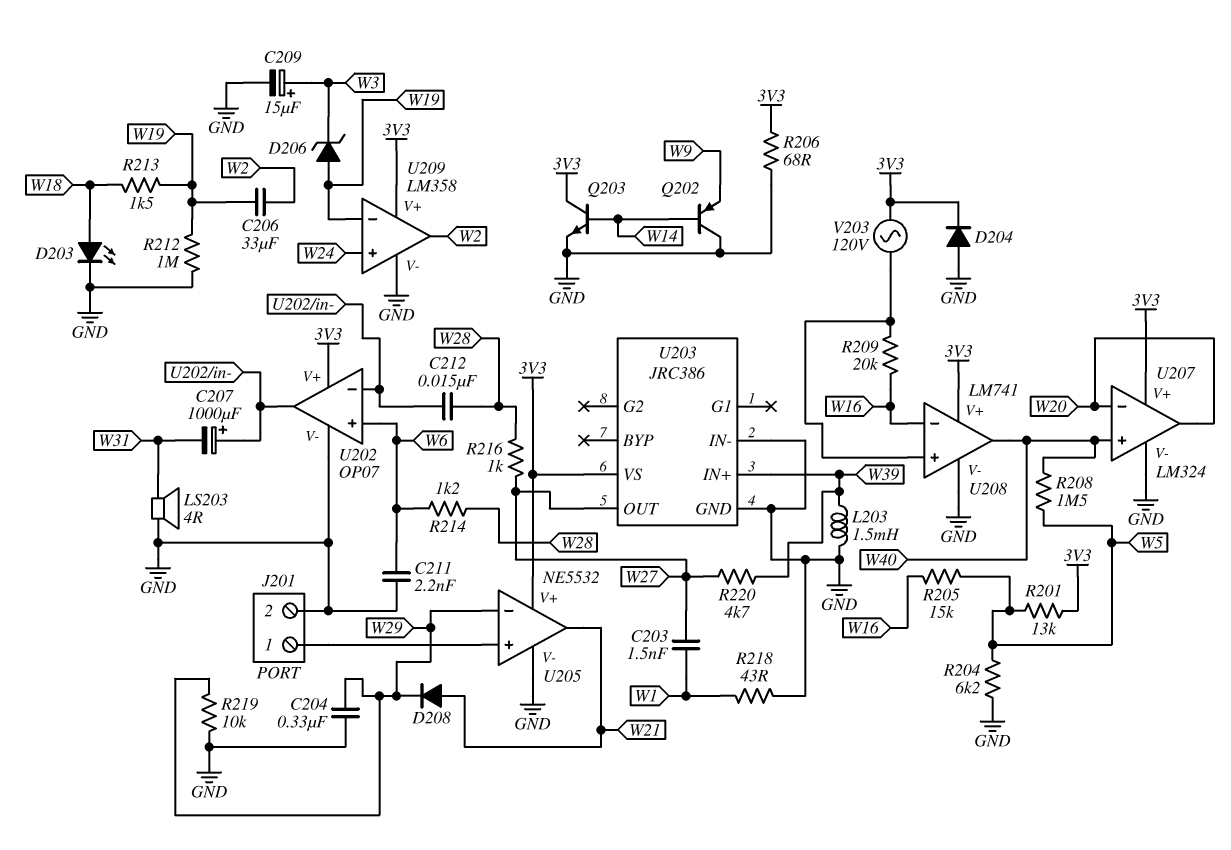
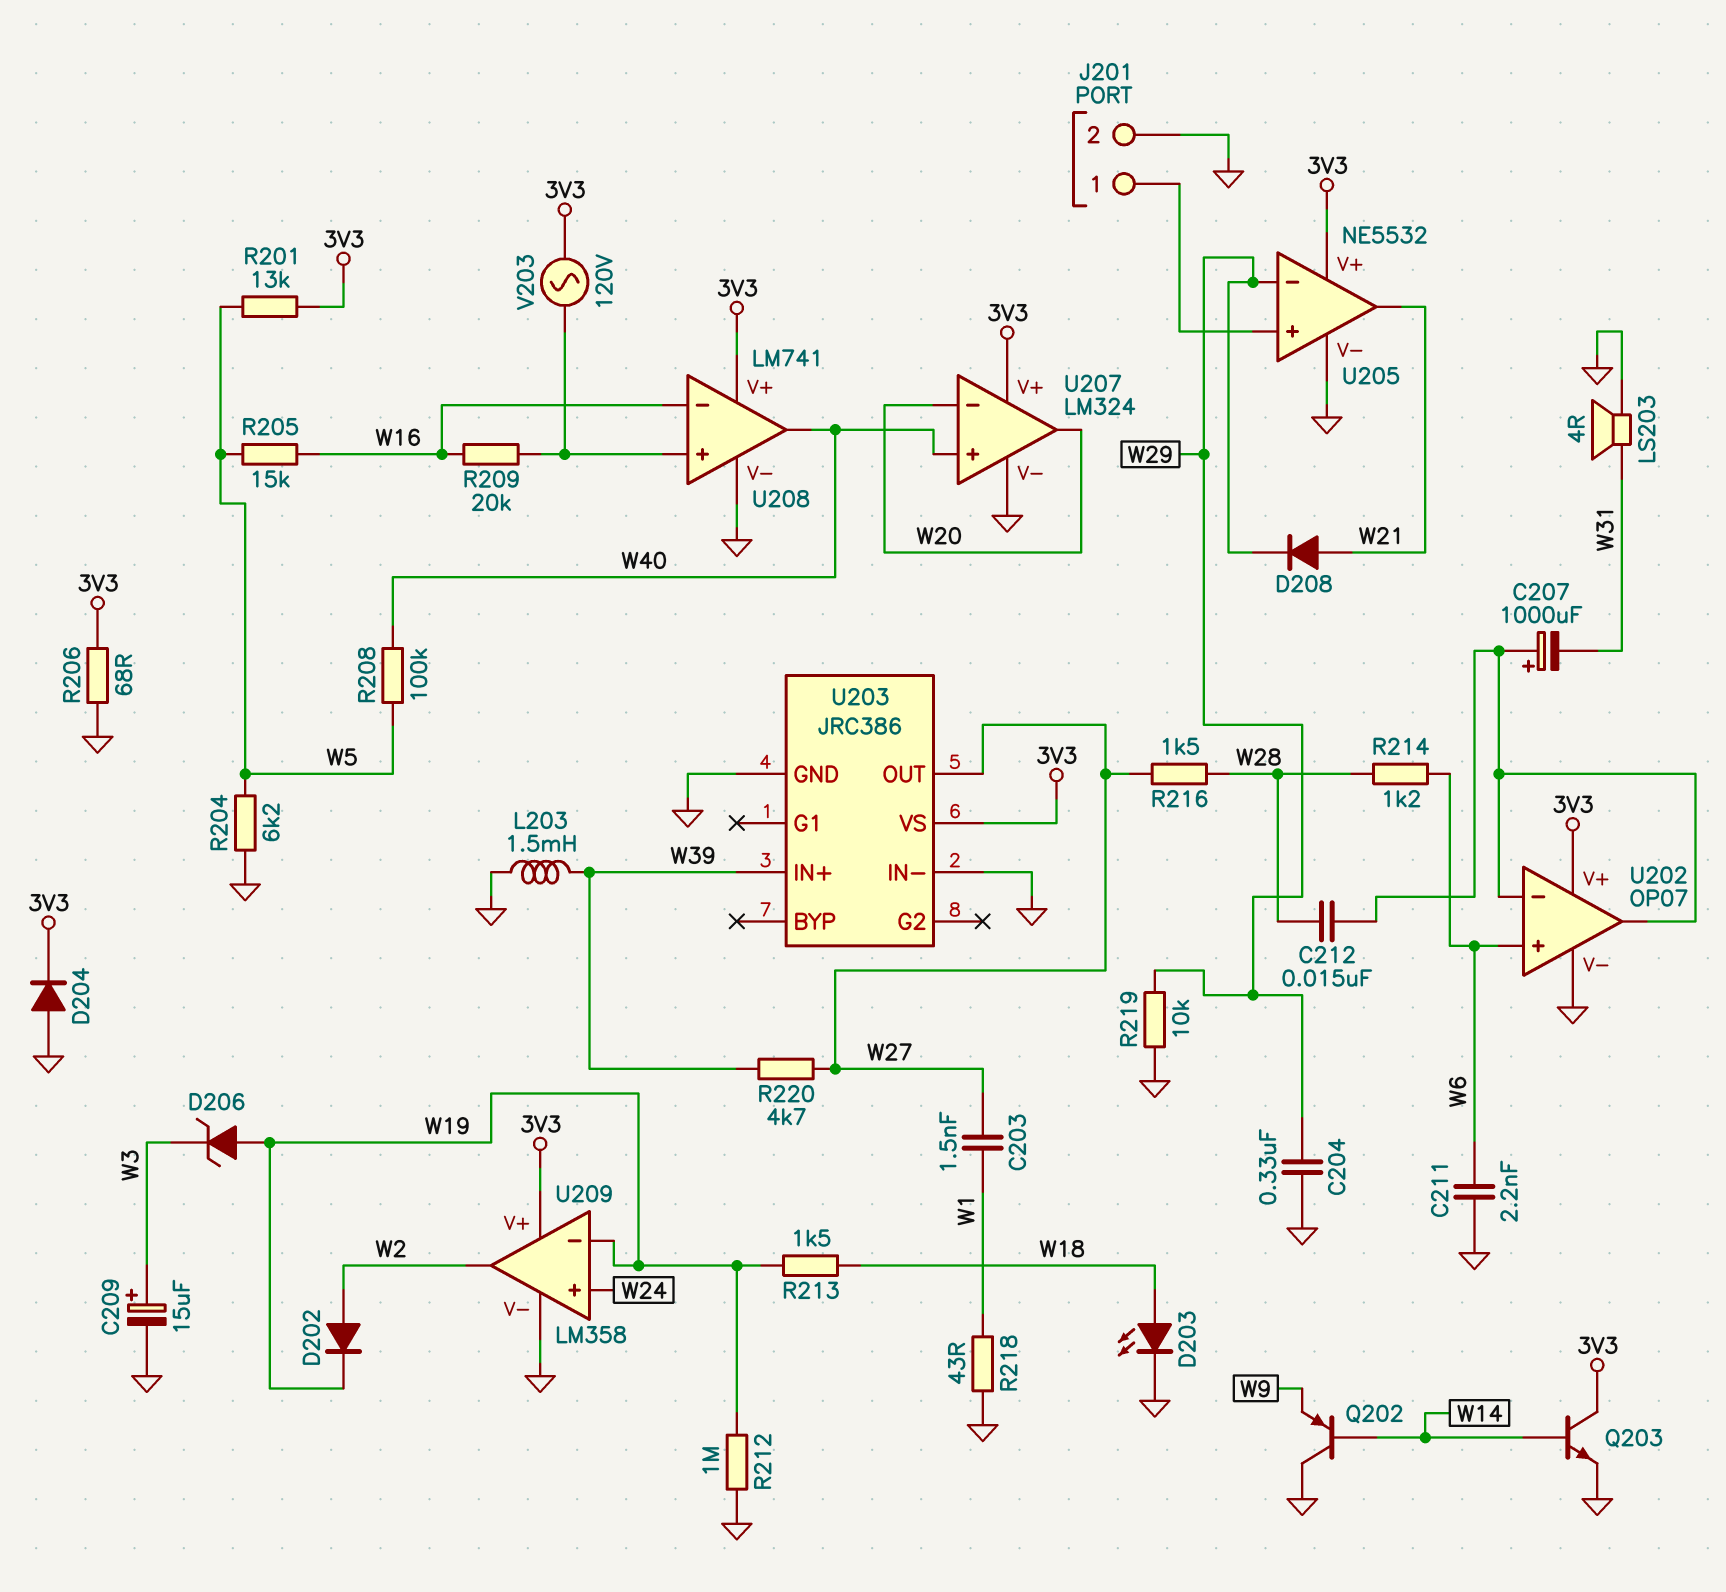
C206: 33uF (W2, W19) -> none
D202: none -> diode (A W2, K W19)
R208: 1.5M (W5, W40) -> 100k (W5, W40)
R216: 1k (W27, W28) -> 1.5k (W27, W28)

